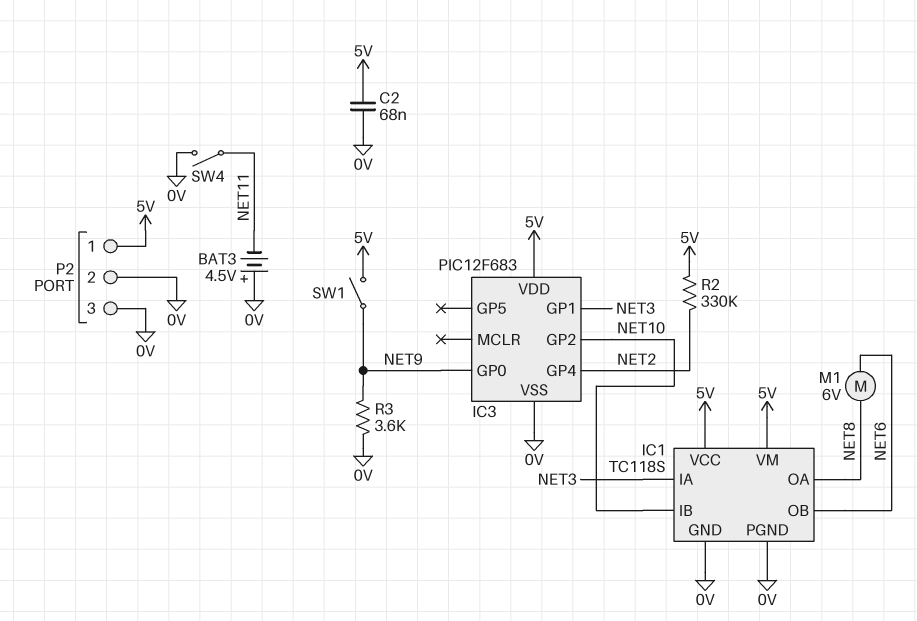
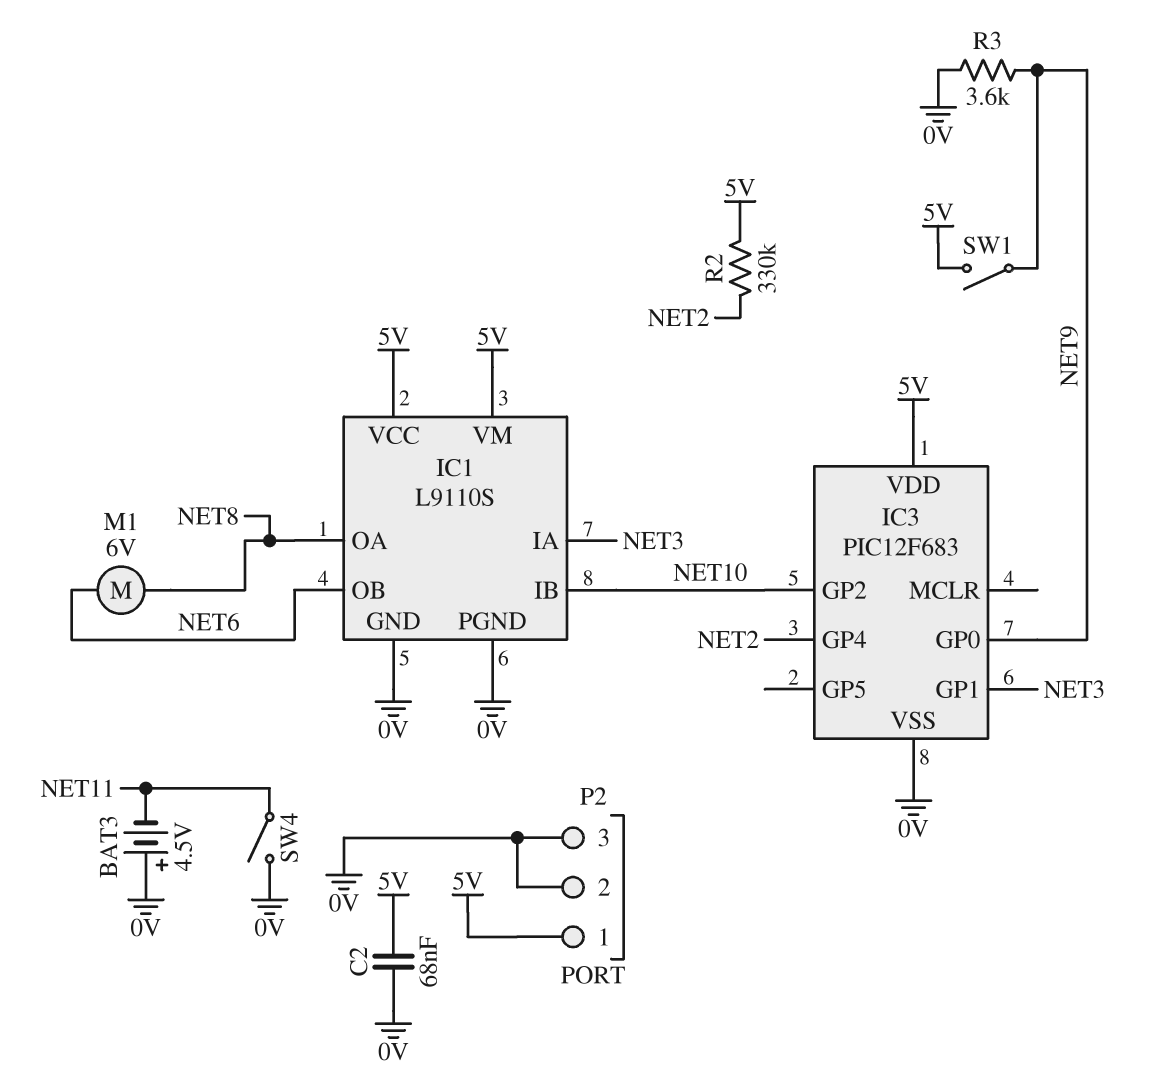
IC1: TC118S -> L9110S

